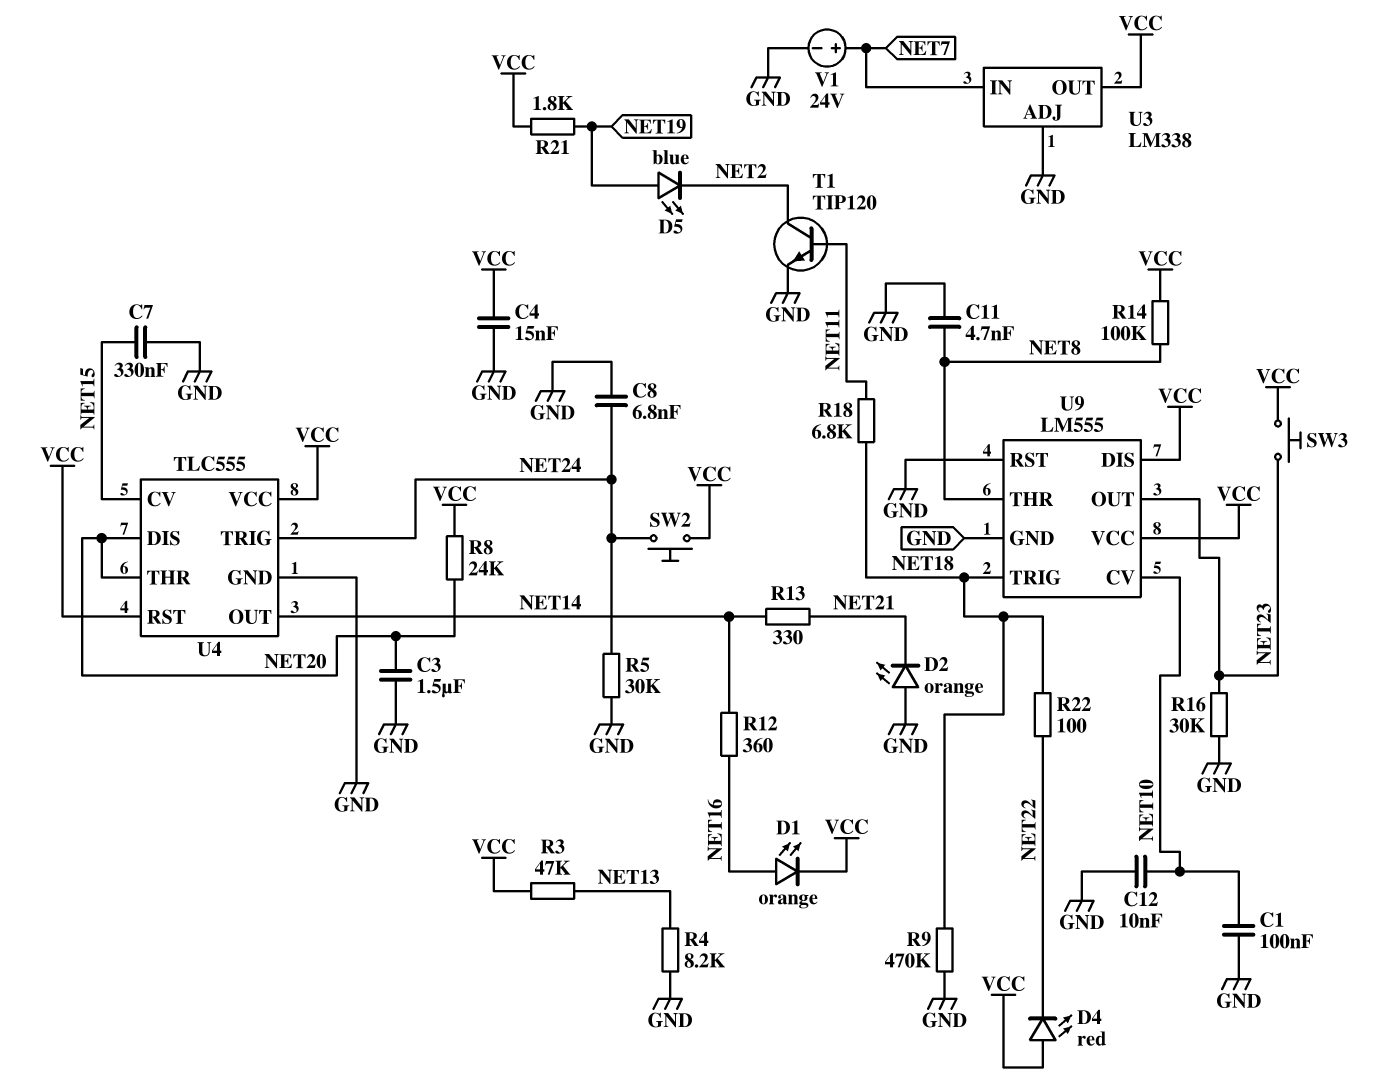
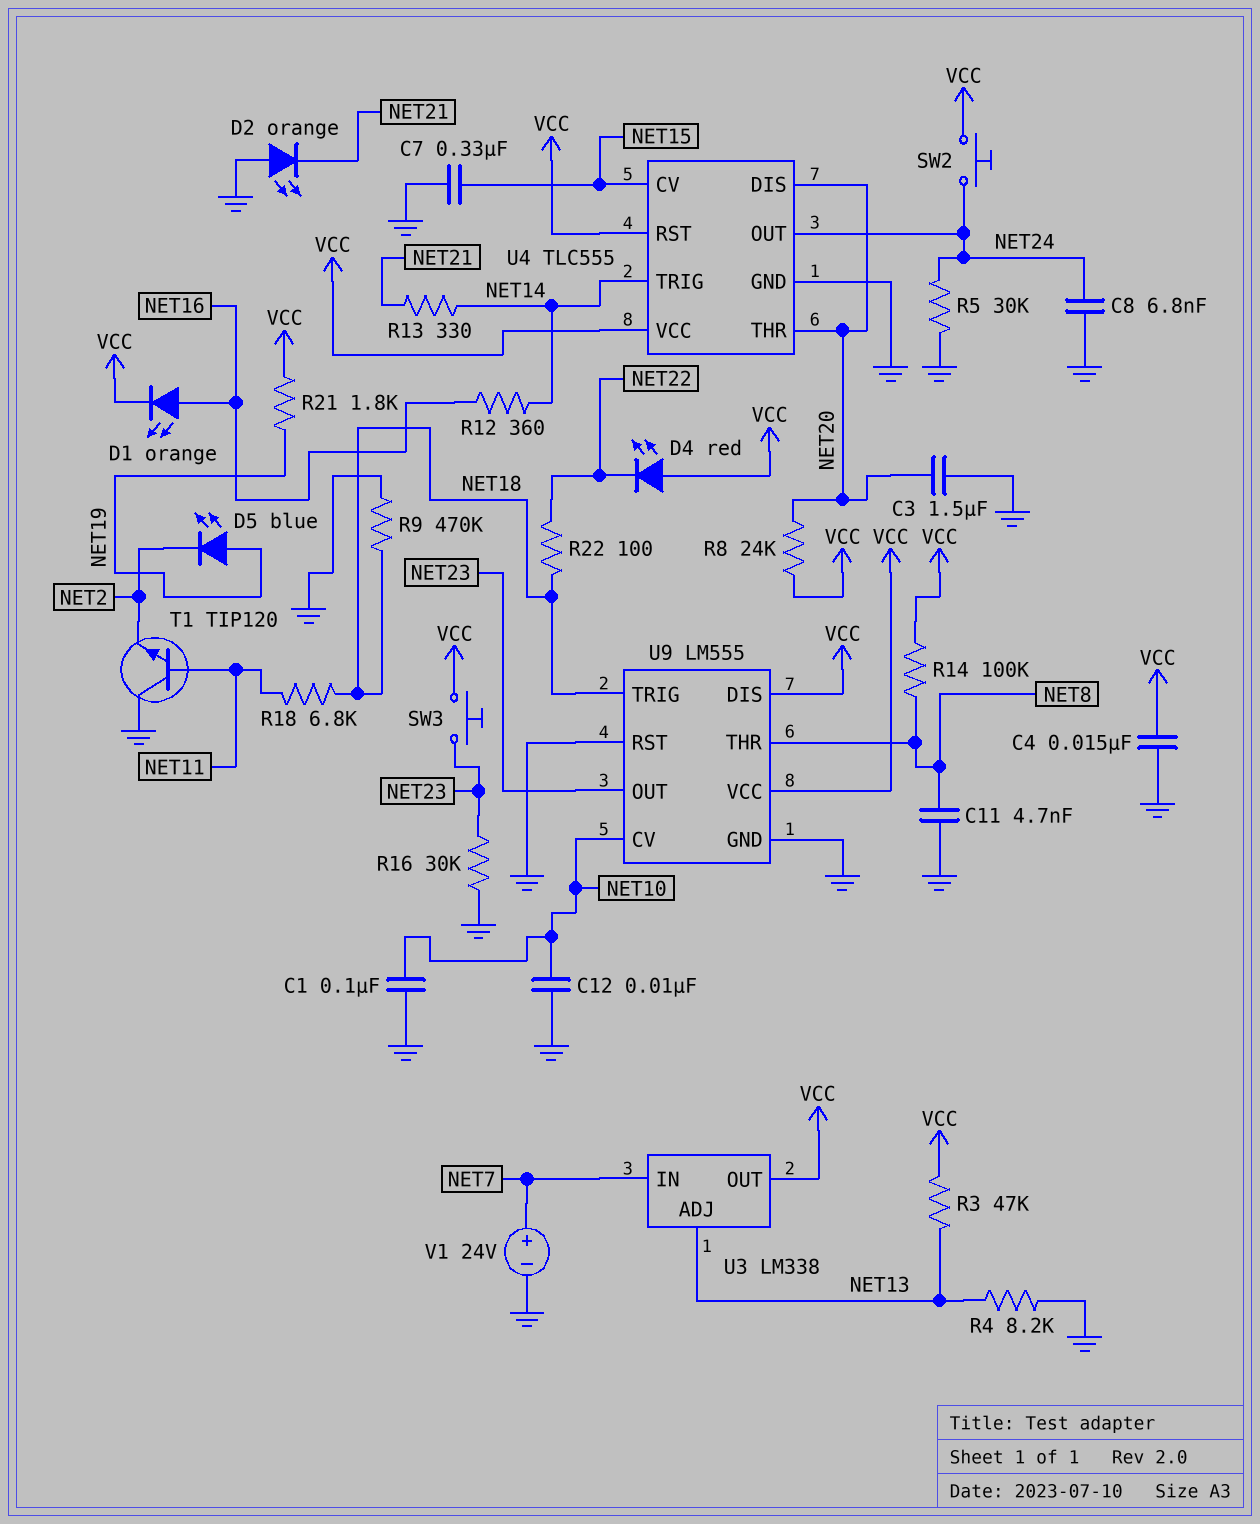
T1: NPN TIP120 (B NET11, C NET2, E GND) -> NPN TIP120 (B NET11, C GND, E NET2)
U3 pin ADJ: GND -> NET13
U4 pin OUT: NET14 -> NET24
U4 pin TRIG: NET24 -> NET14

